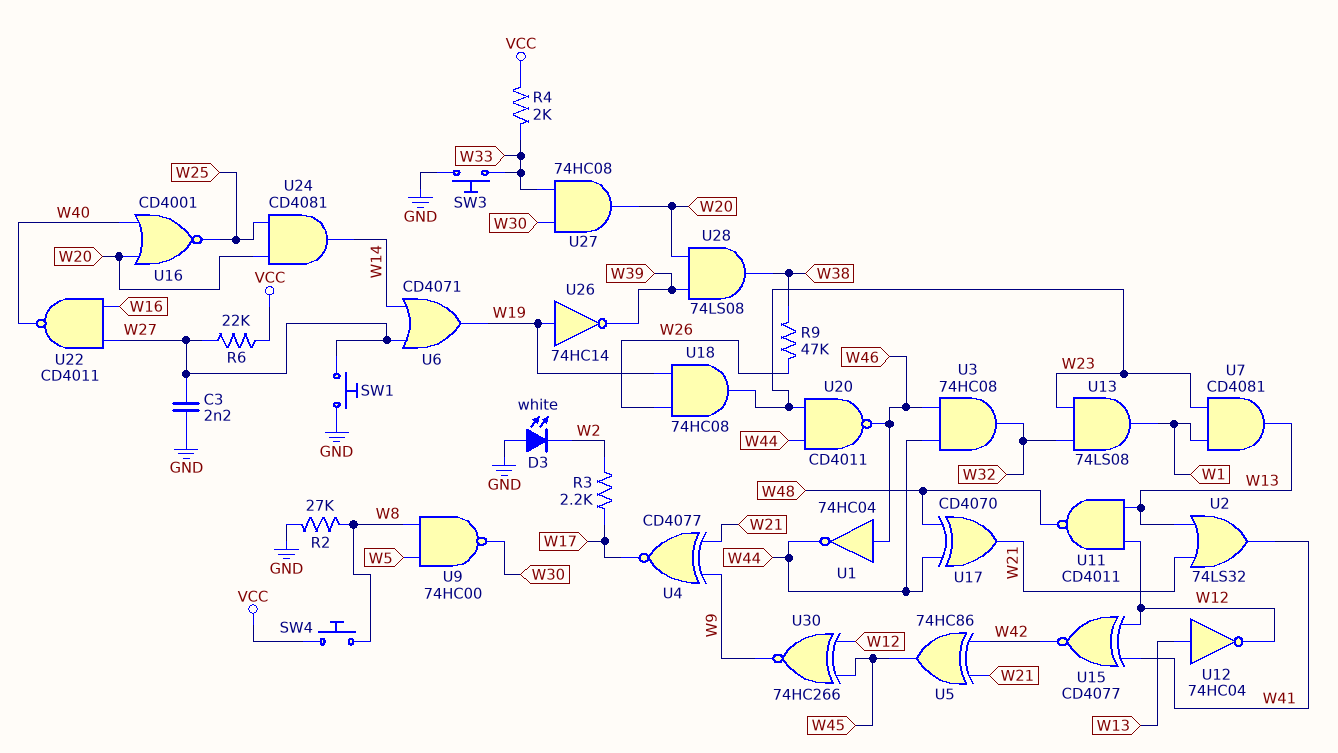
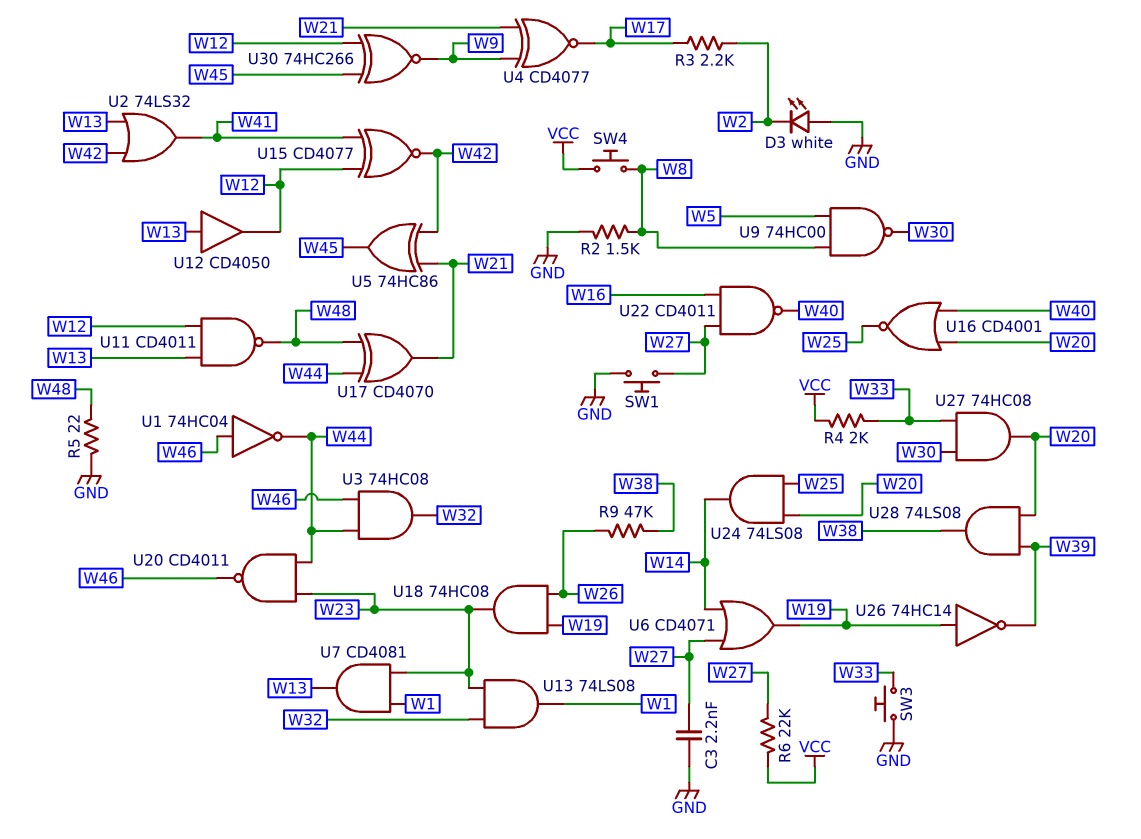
R2: 27k (GND, W8) -> 1.5k (GND, W8)
R5: none -> 22 (GND, W48)
U2: OR 74LS32 (in W13, in W21, out W41) -> OR 74LS32 (in W13, in W42, out W41)
U12: NOT 74HC04 (in W13, out W12) -> buffer CD4050 (in W13, out W12)
U24: AND CD4081 (in W20, in W25, out W14) -> AND 74LS08 (in W20, in W25, out W14)

